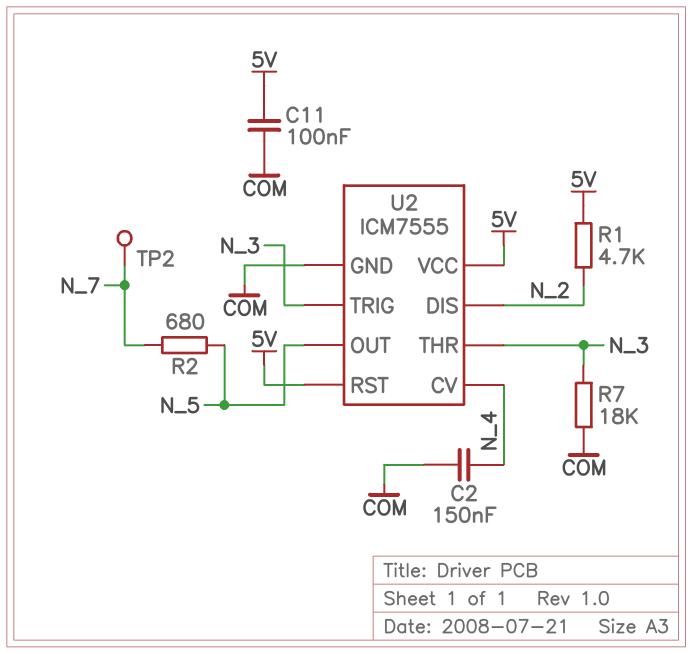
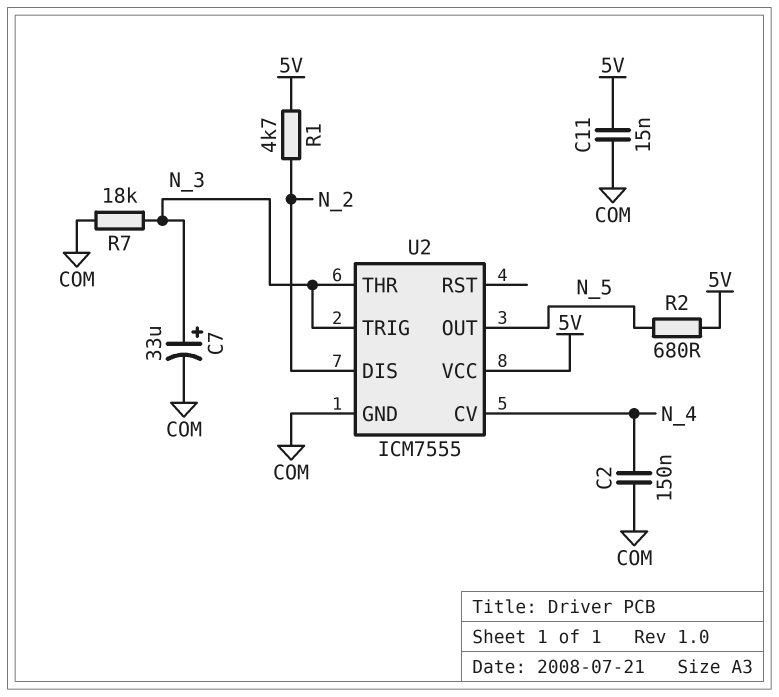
C7: none -> 33uF (plus N_3, minus COM)
C11: 100nF (5V, COM) -> 15nF (5V, COM)
R2: 680 (N_5, N_7) -> 680 (5V, N_5)
TP2: test point (N_7) -> none
U2 pin RST: 5V -> none

